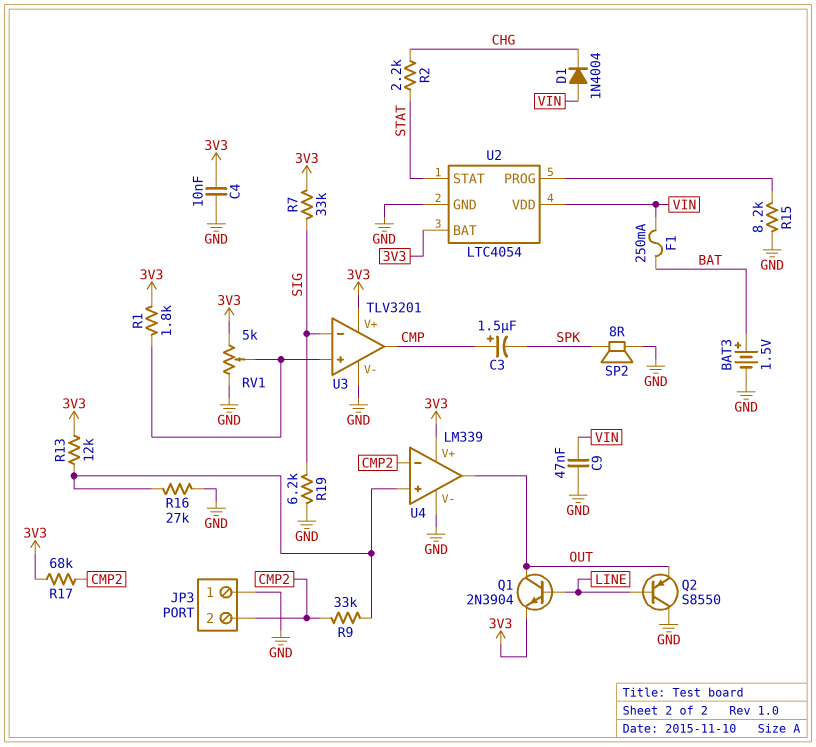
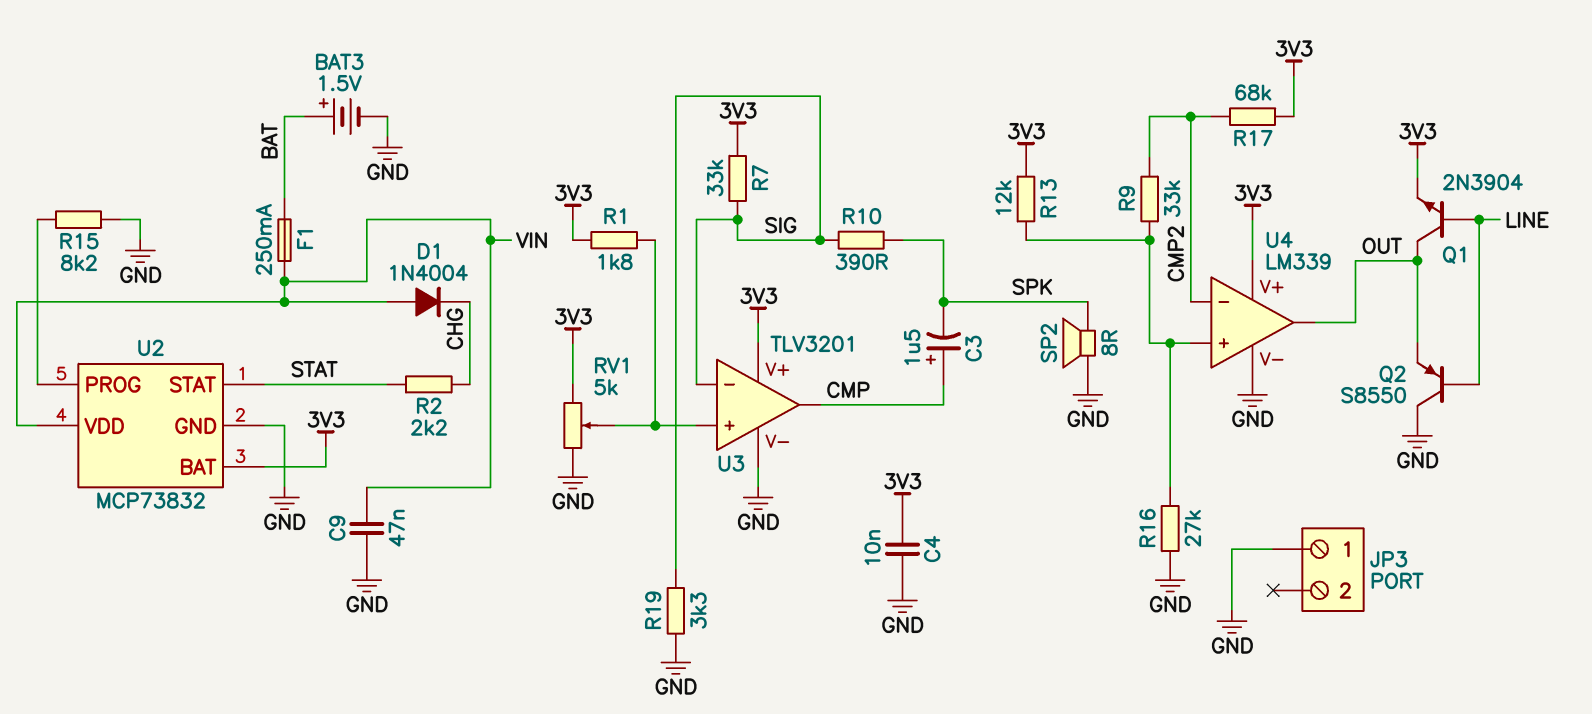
JP3 pin 2: CMP2 -> none
R10: none -> 390 (SIG, SPK)
R19: 6.2k (GND, SIG) -> 3.3k (GND, SIG)
U2: LTC4054 -> MCP73832

